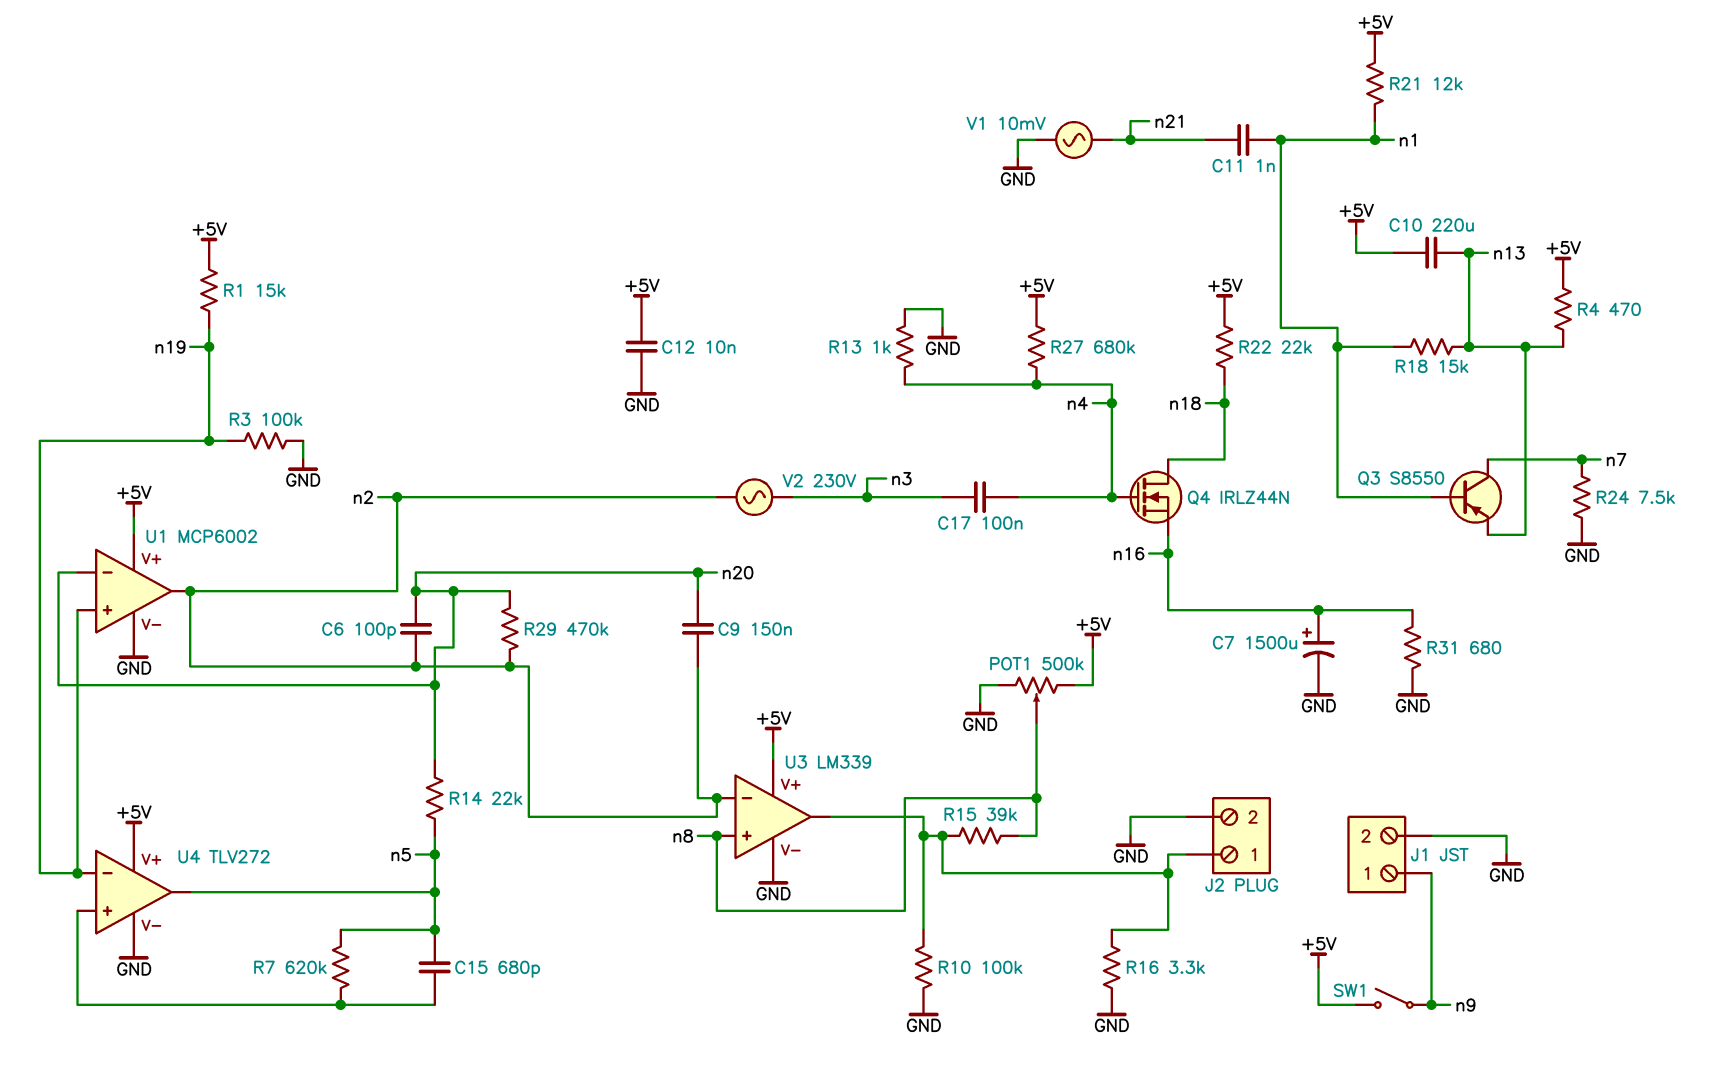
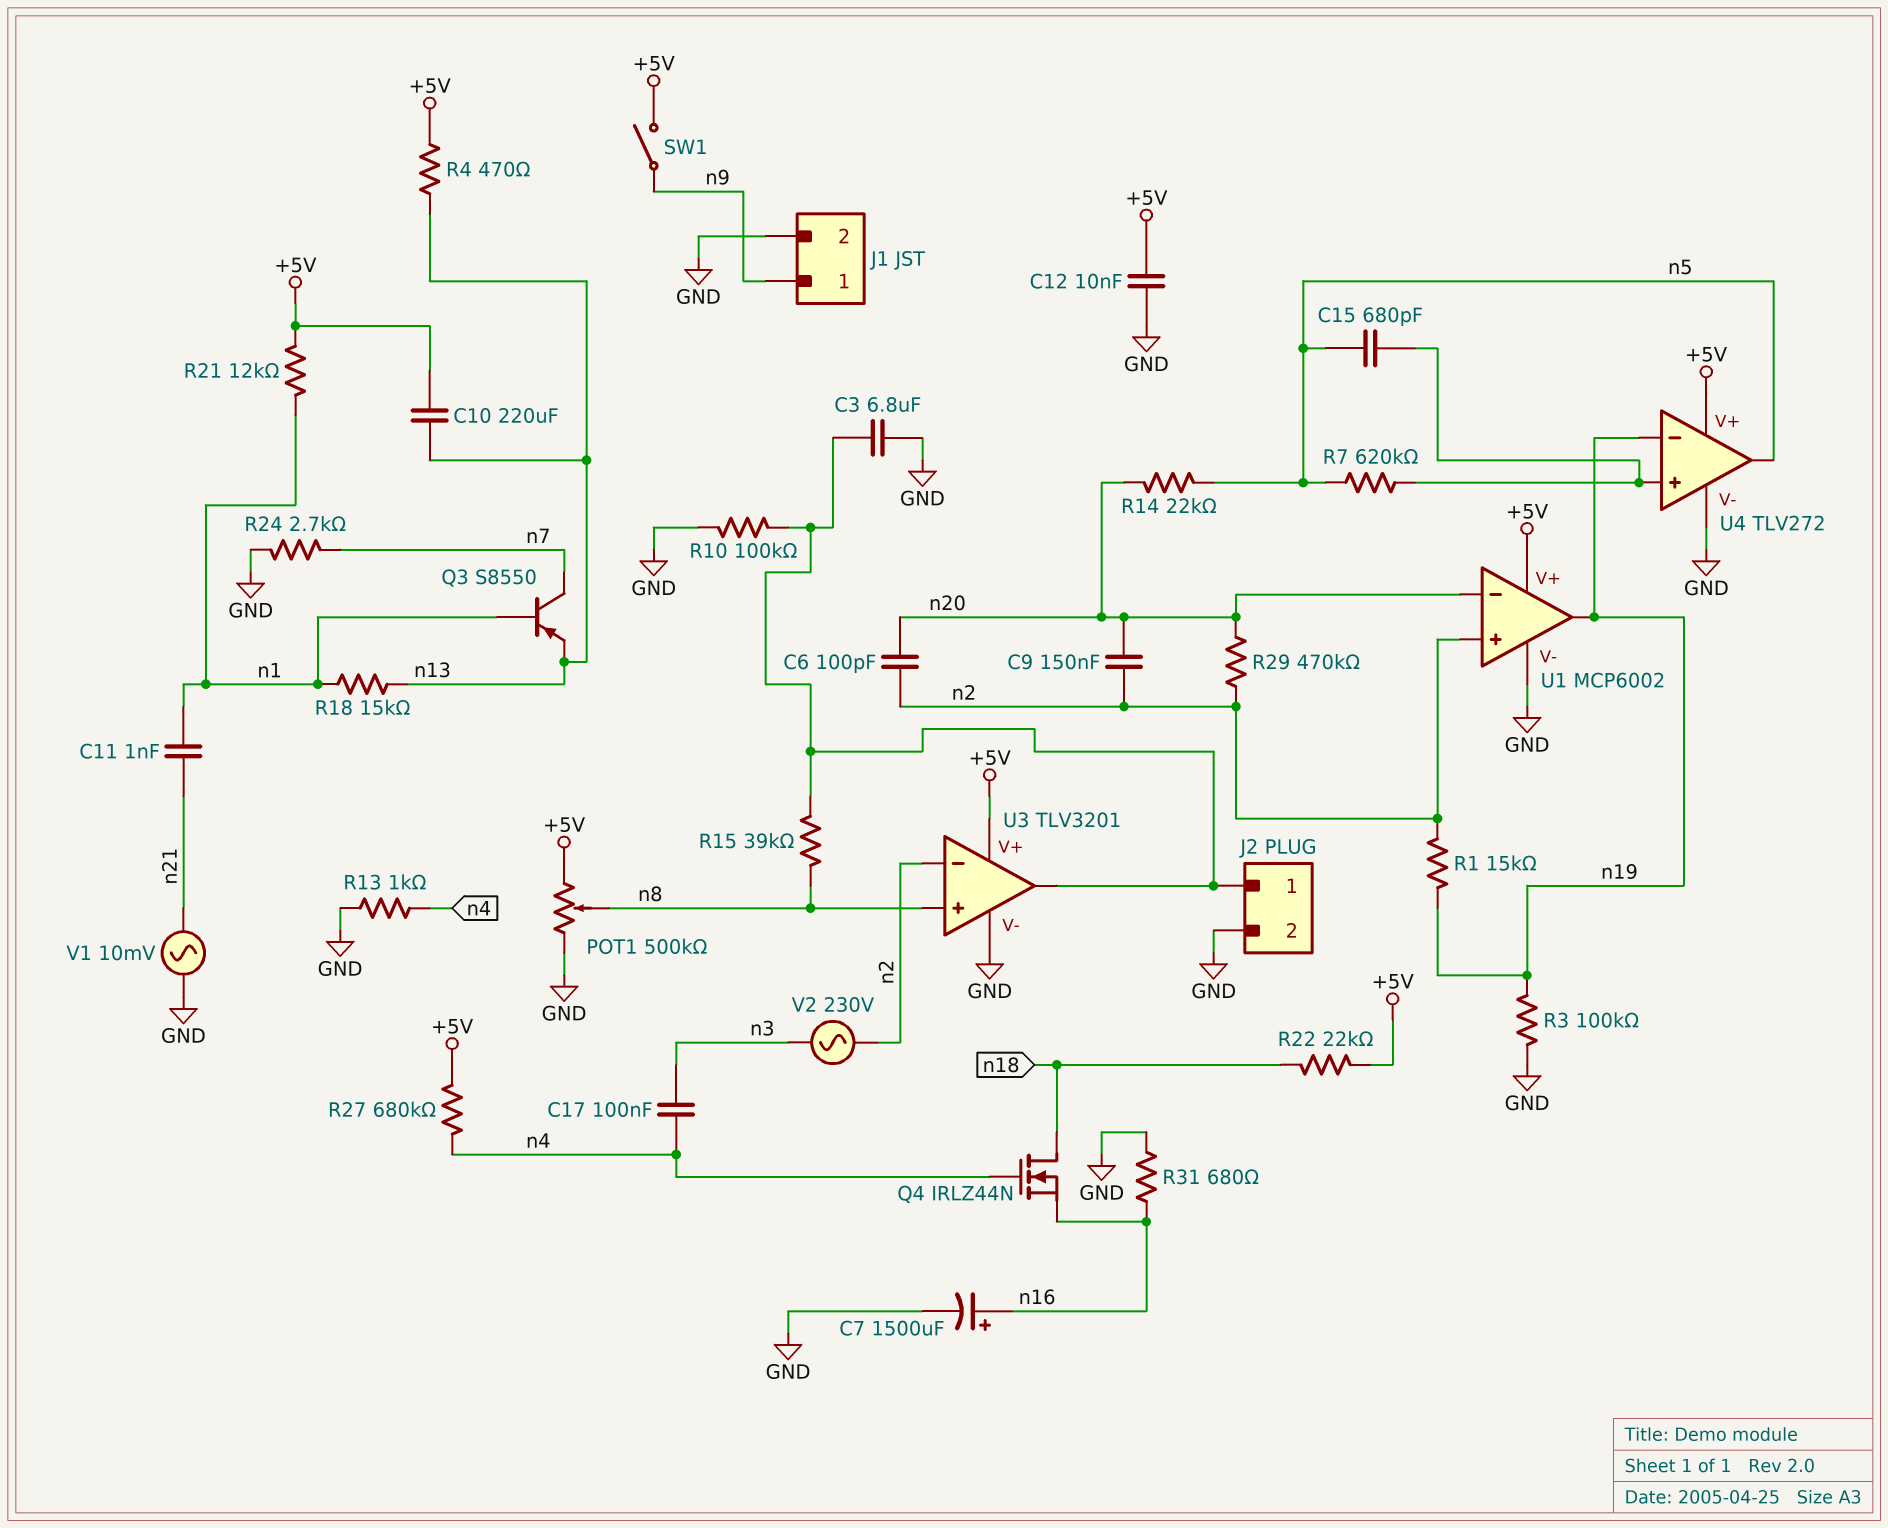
C3: none -> 6.8uF (GND, J2/1)
R1: 15k (+5V, n19) -> 15k (n2, n19)
R16: 3.3k (GND, J2/1) -> none
R24: 7.5k (GND, n7) -> 2.7k (GND, n7)
U1 pin in+: n19 -> n2
U1 pin out: n2 -> n19
U3: LM339 -> TLV3201

